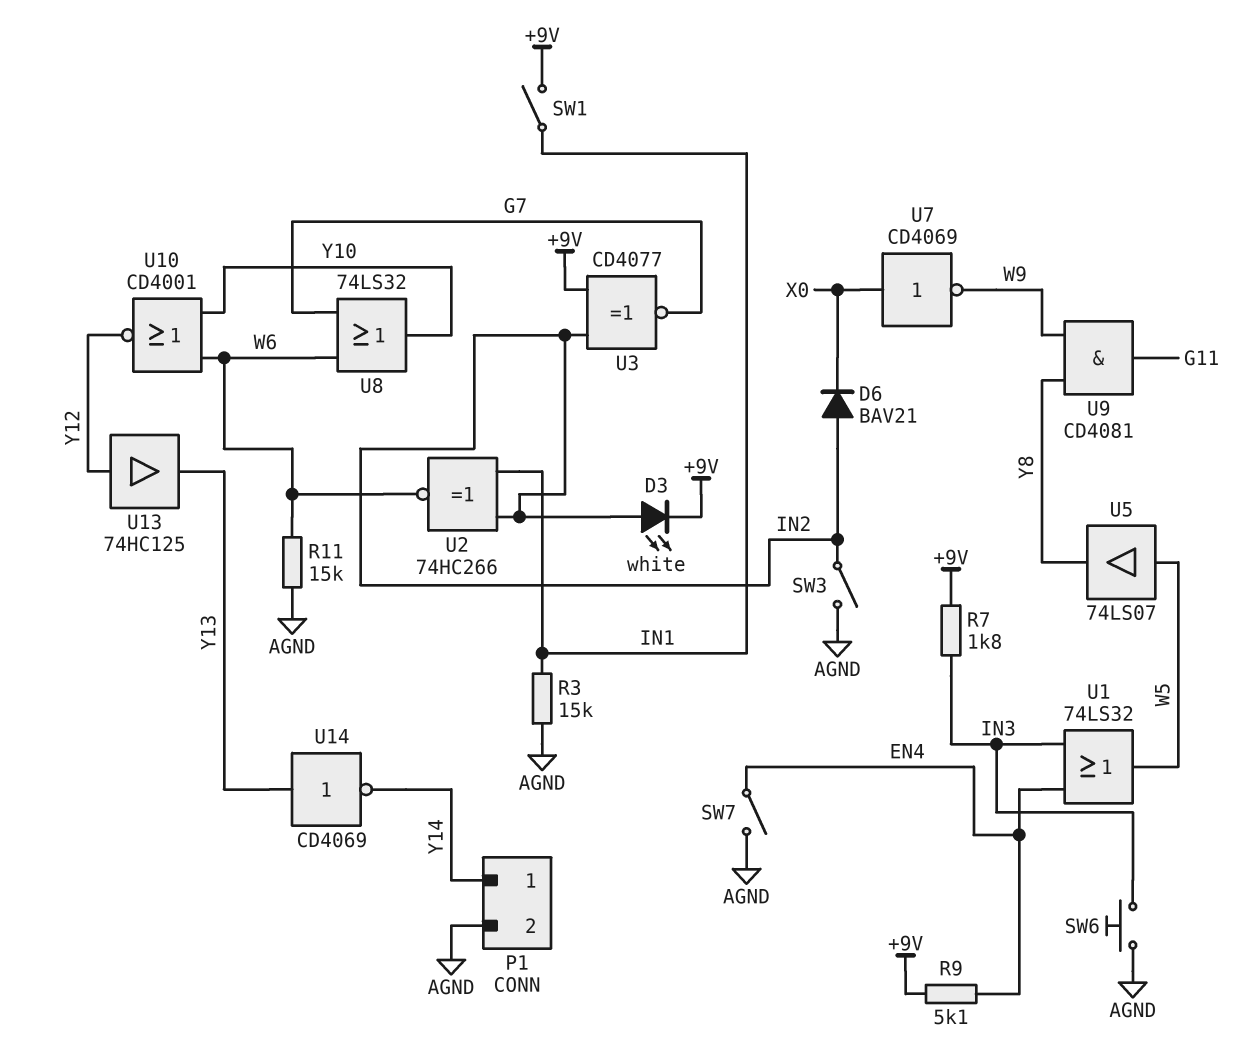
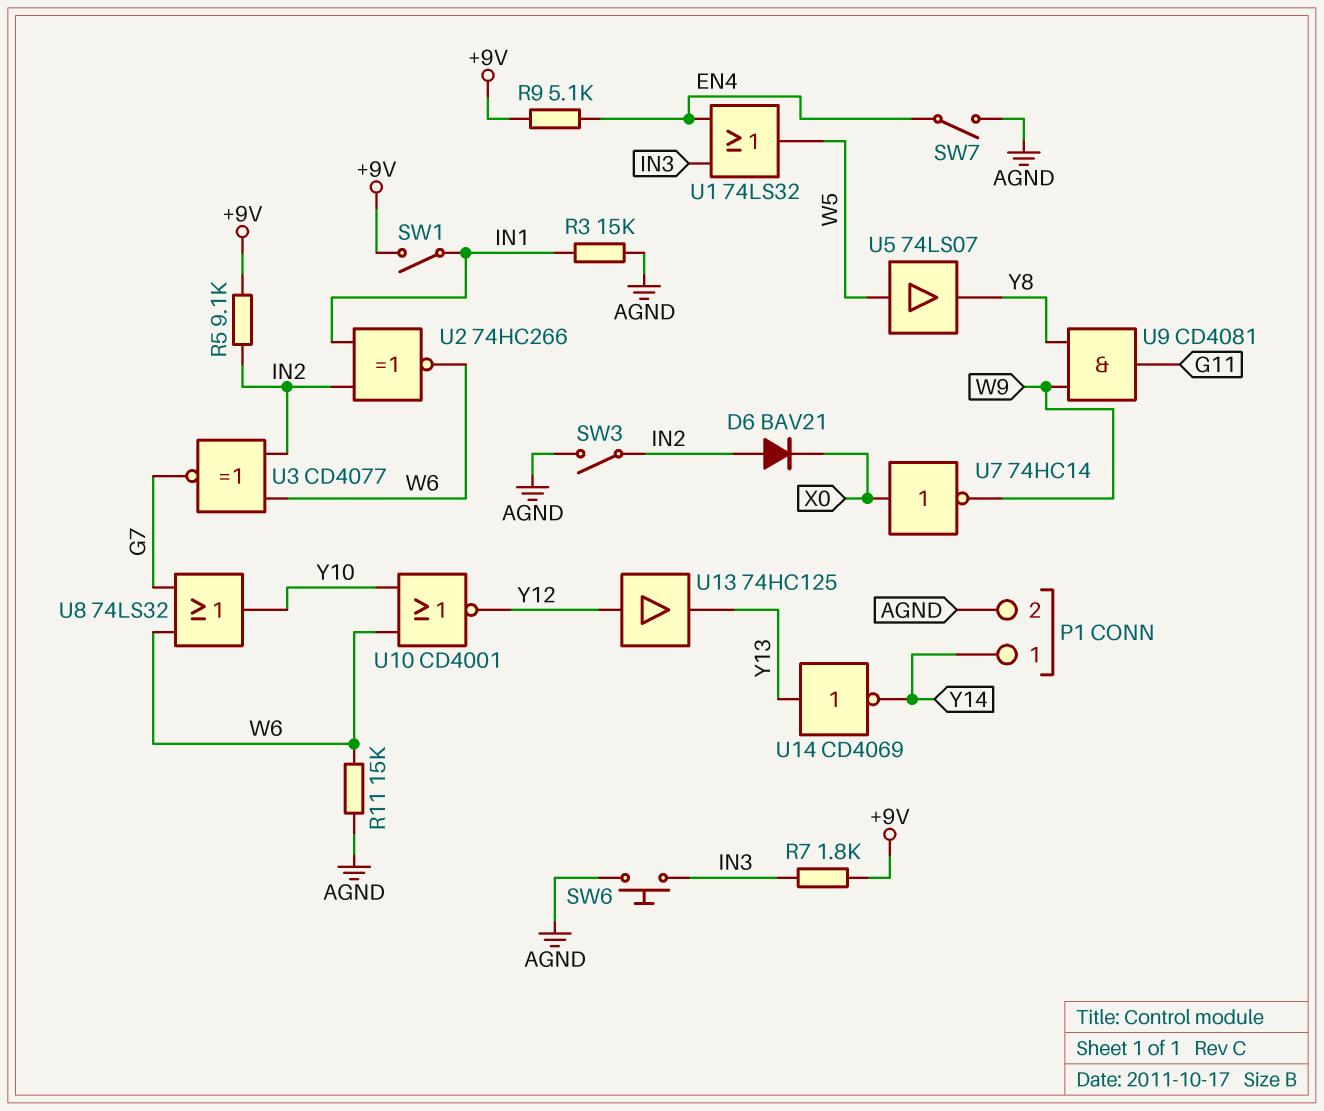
D3: LED white (A IN2, K +9V) -> none
R5: none -> 9.1k (+9V, IN2)
U3: XNOR CD4077 (in +9V, in IN2, out G7) -> XNOR CD4077 (in IN2, in W6, out G7)
U7: NOT CD4069 (in X0, out W9) -> NOT 74HC14 (in X0, out W9)

